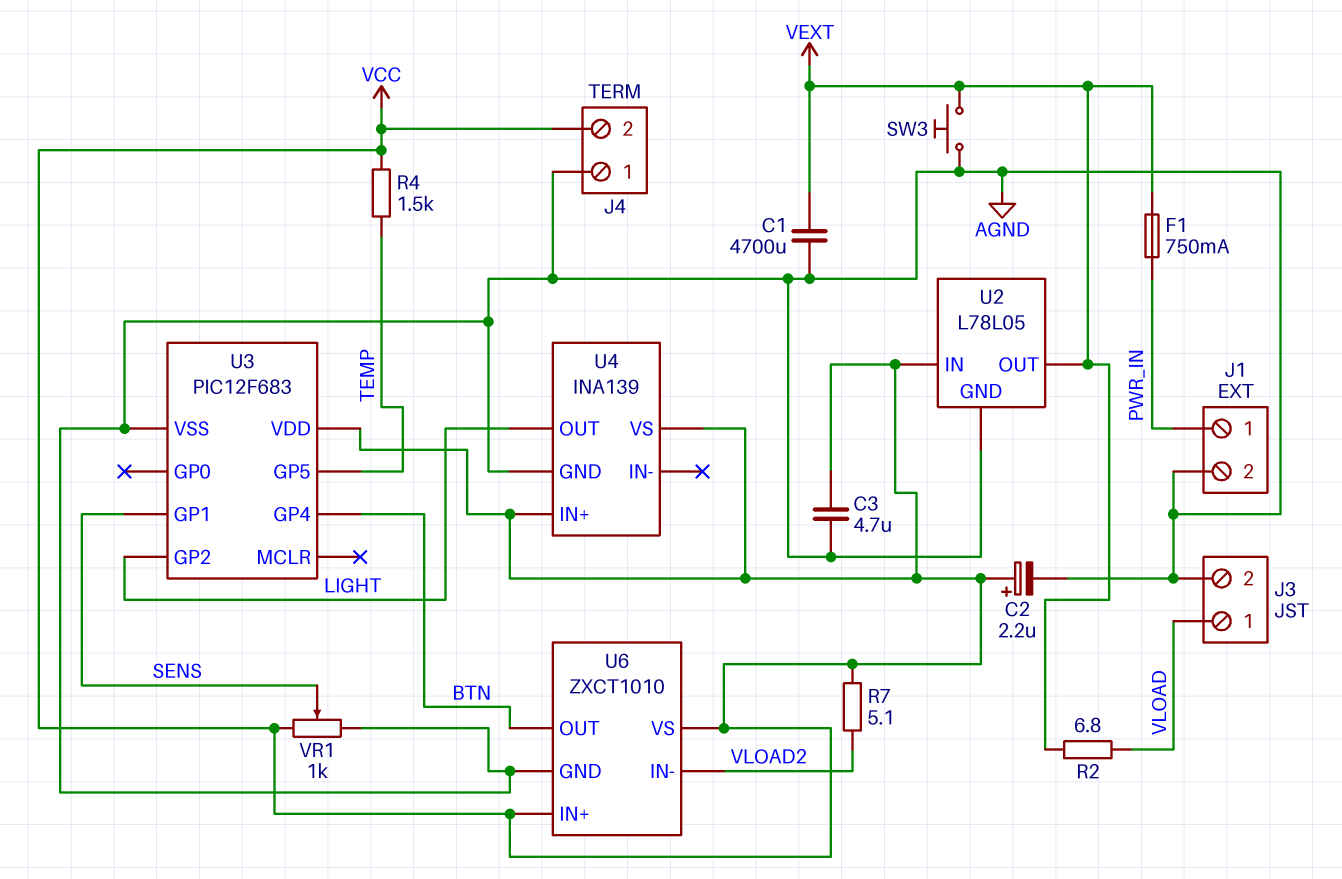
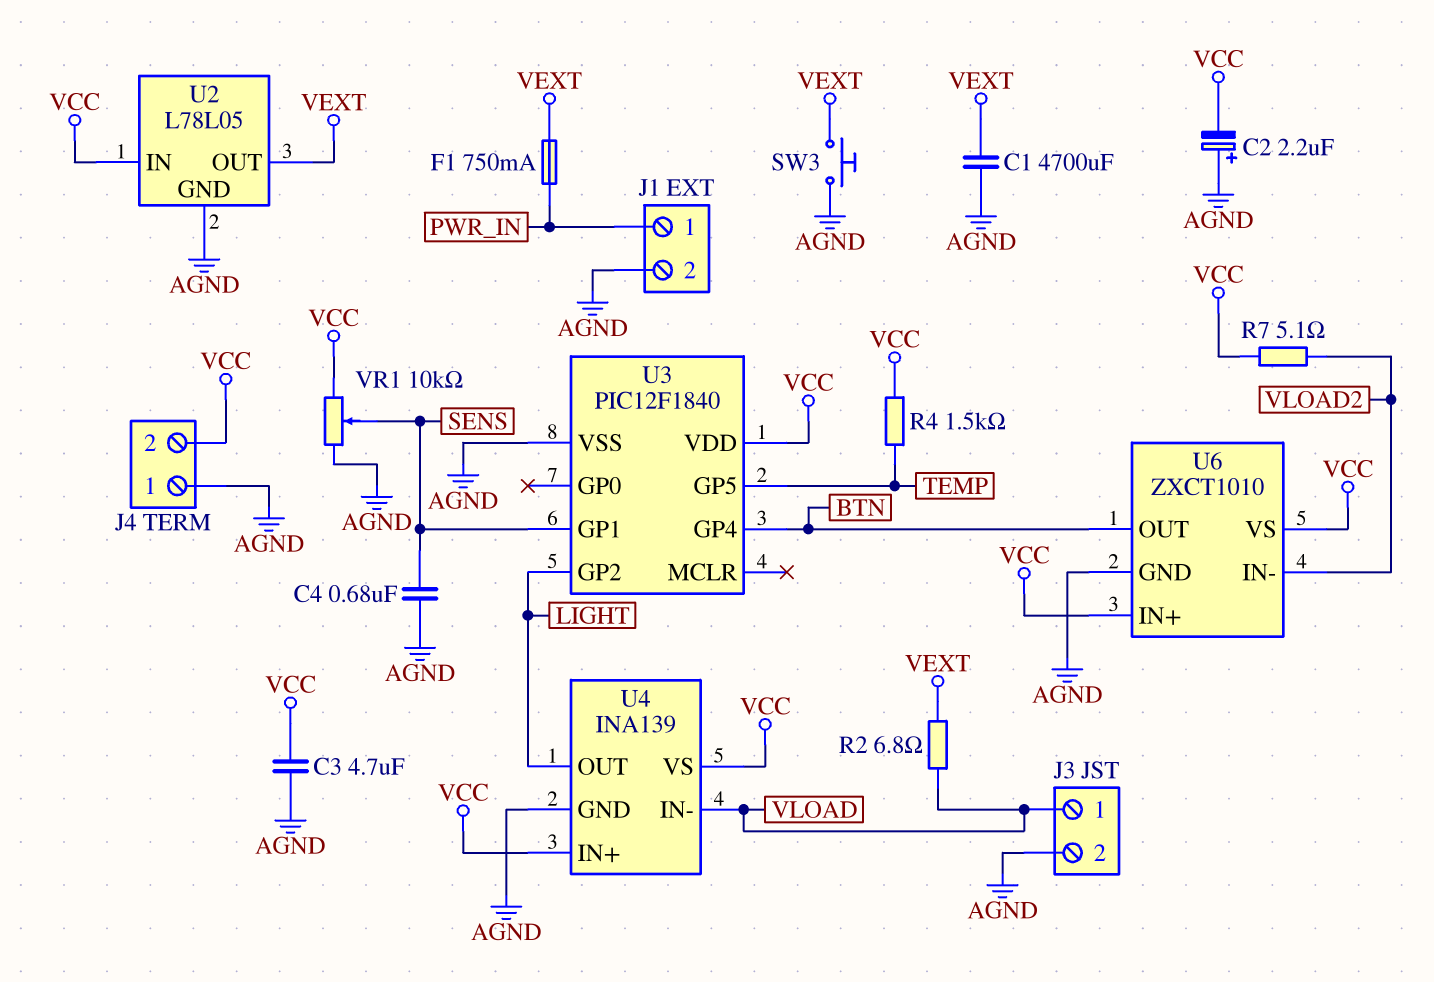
C2: 2.2uF (plus VCC, minus AGND) -> 2.2uF (plus AGND, minus VCC)
C4: none -> 680nF (AGND, SENS)
U3: PIC12F683 -> PIC12F1840
U4 pin IN-: none -> VLOAD
VR1: 1k (AGND, VCC, wiper SENS) -> 10k (AGND, VCC, wiper SENS)

